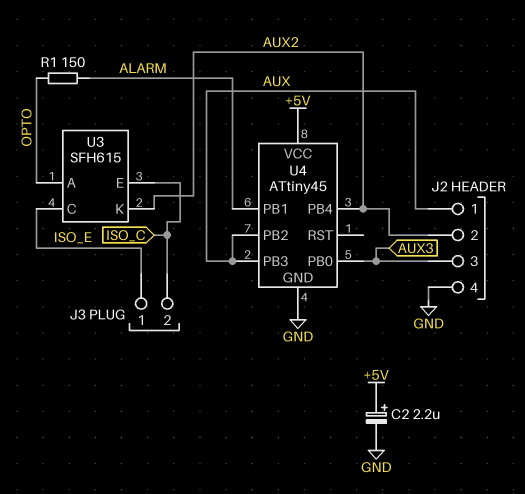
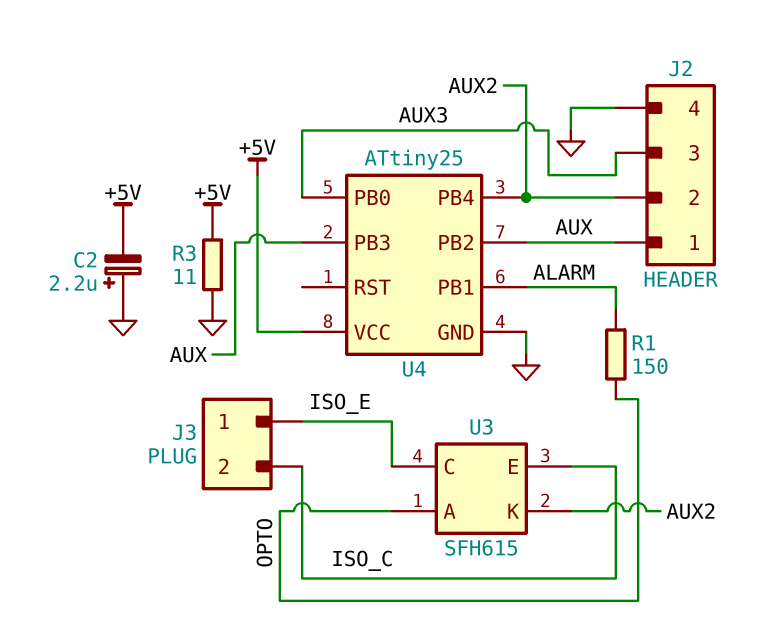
C2: 2.2uF (plus +5V, minus GND) -> 2.2uF (plus GND, minus +5V)
R3: none -> 11 (+5V, GND)
U4: ATtiny45 -> ATtiny25

